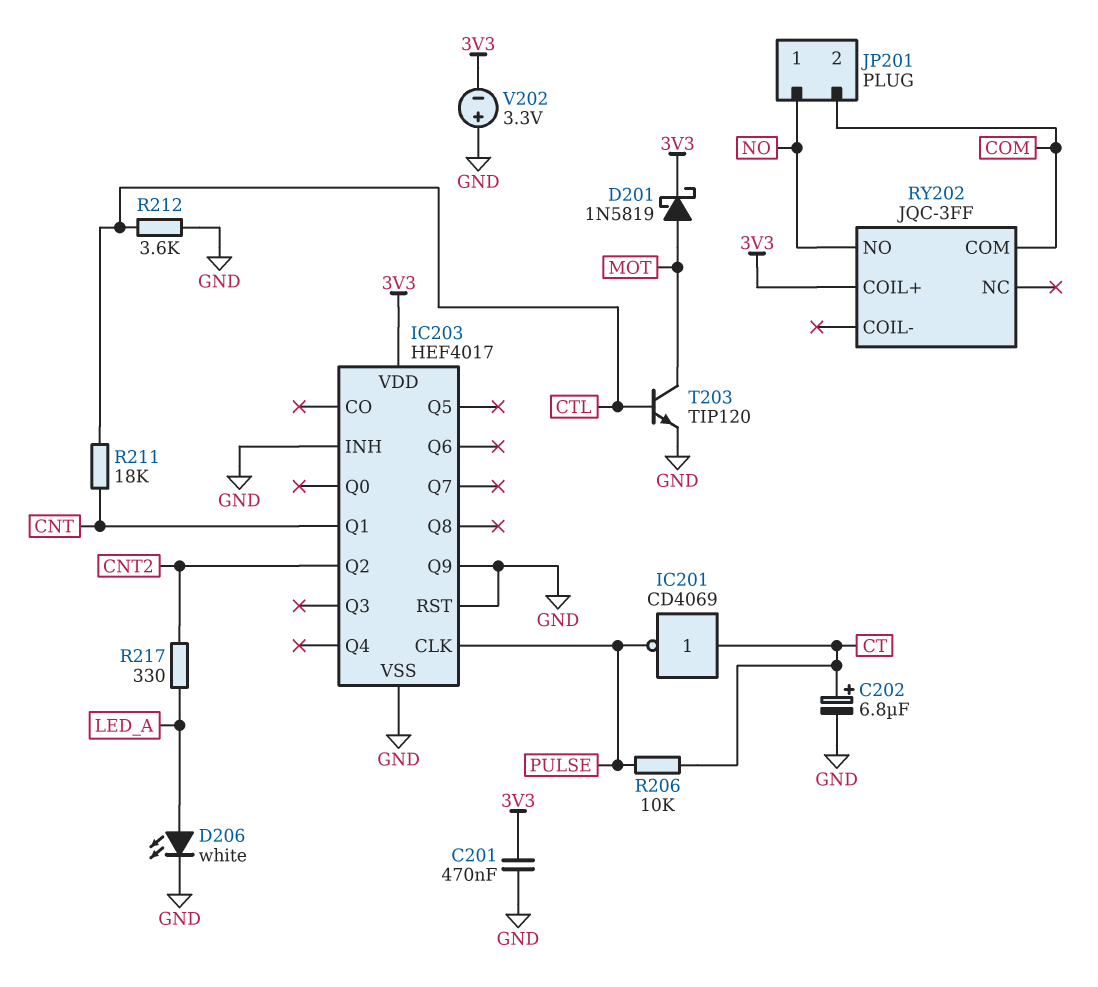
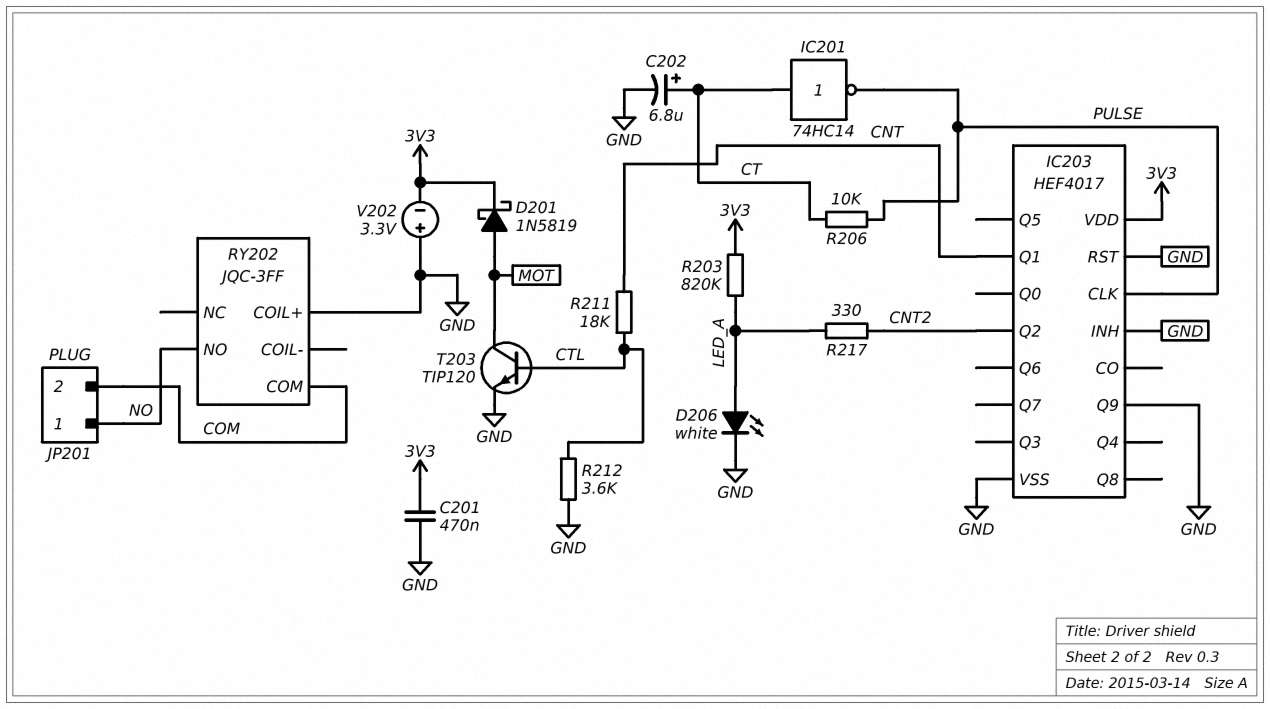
IC201: NOT CD4069 (in CT, out PULSE) -> NOT 74HC14 (in CT, out PULSE)
R203: none -> 820k (3V3, LED_A)
RY202 pin COIL+: 3V3 -> GND

